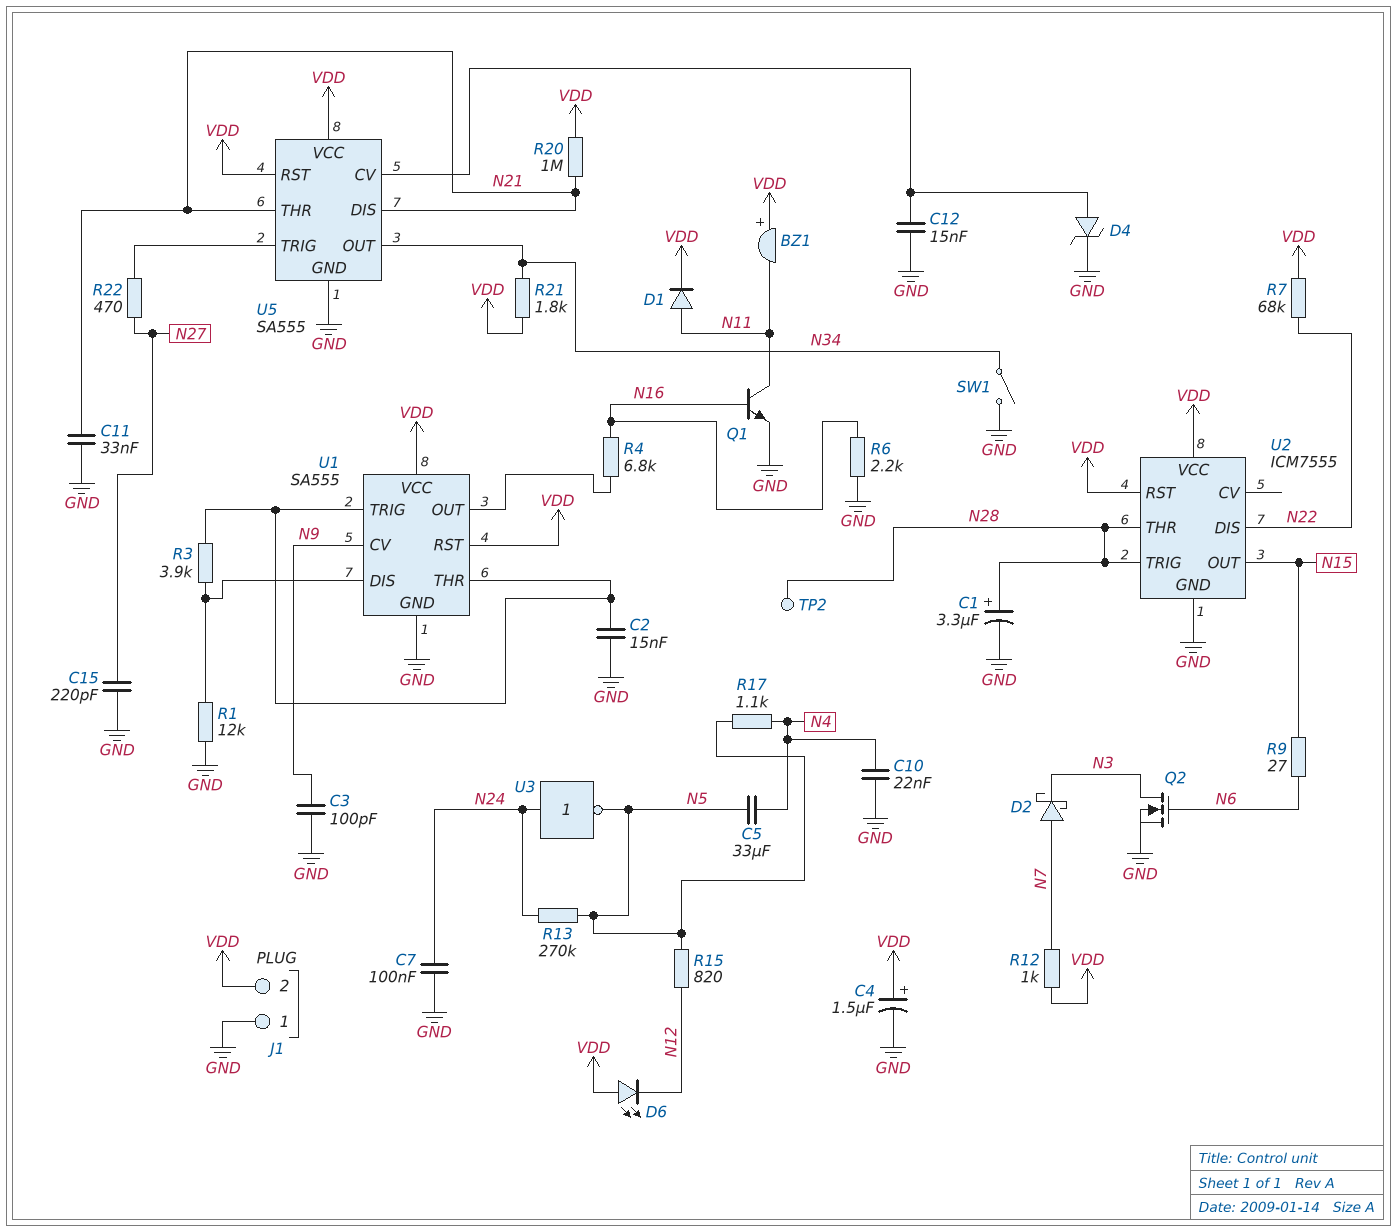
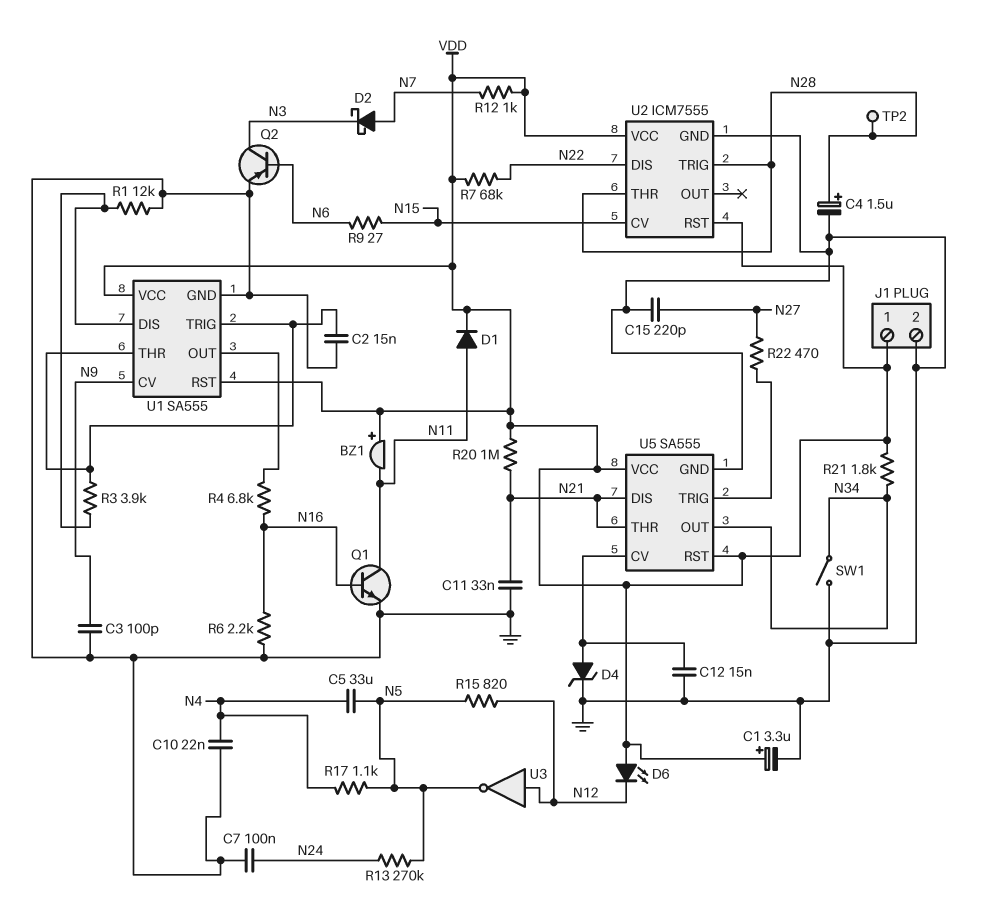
C1: 3.3uF (plus N28, minus GND) -> 3.3uF (plus VDD, minus GND)
C4: 1.5uF (plus VDD, minus GND) -> 1.5uF (plus N28, minus GND)
J1 pin 1: GND -> VDD
J1 pin 2: VDD -> GND
Q2: NMOS (G N6, D N3, S GND) -> PNP (B N6, C N3, E GND)
U2 pin CV: none -> N15
U2 pin OUT: N15 -> none
U3: NOT (in N24, out N5) -> NOT (in N12, out N5)

